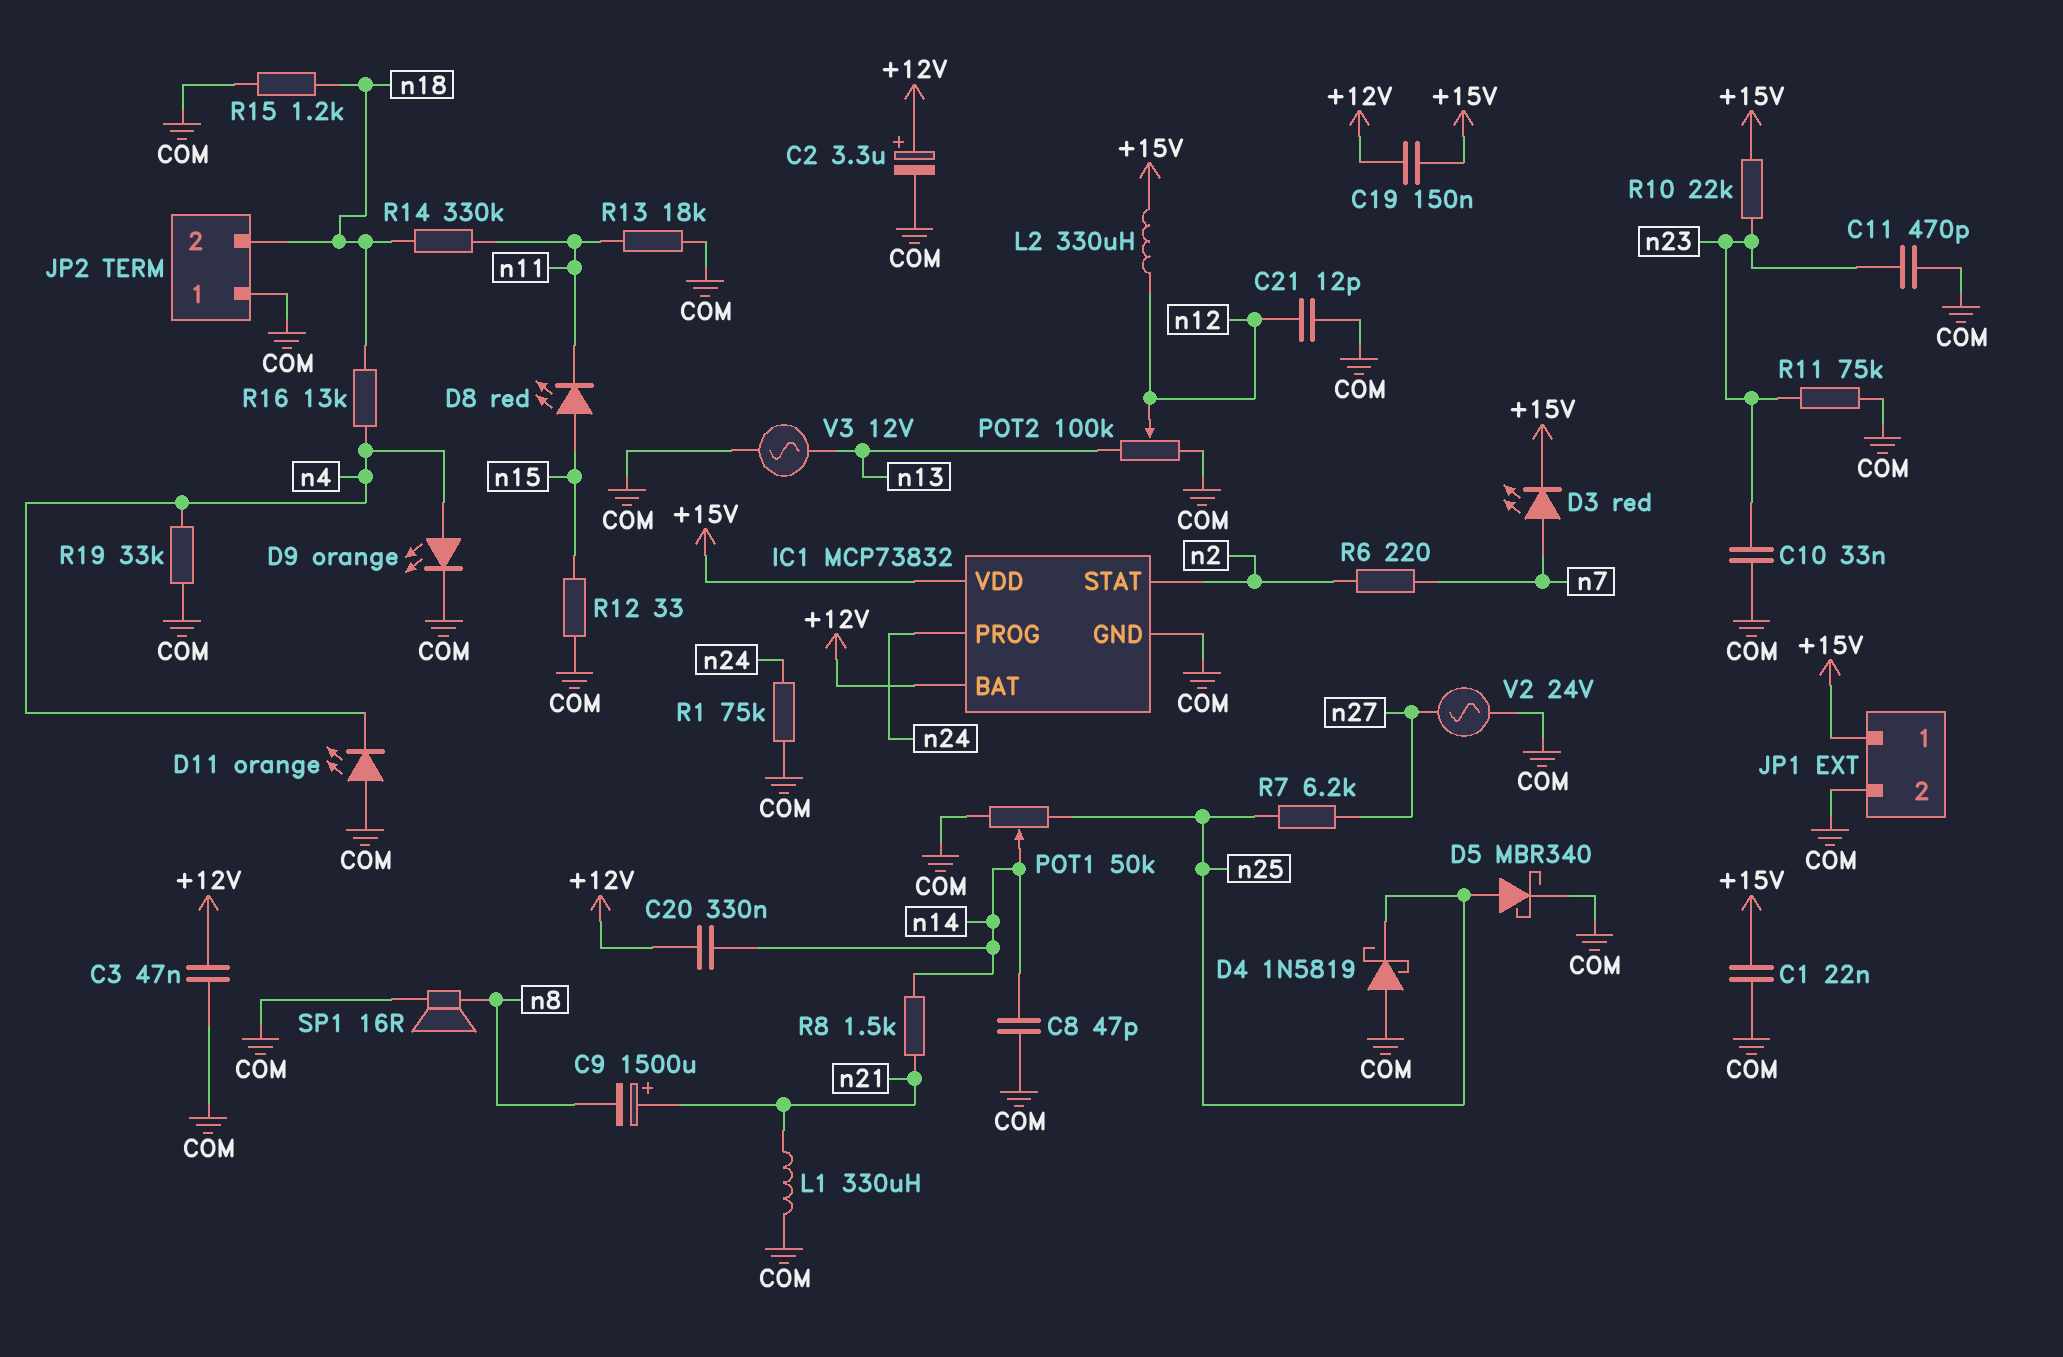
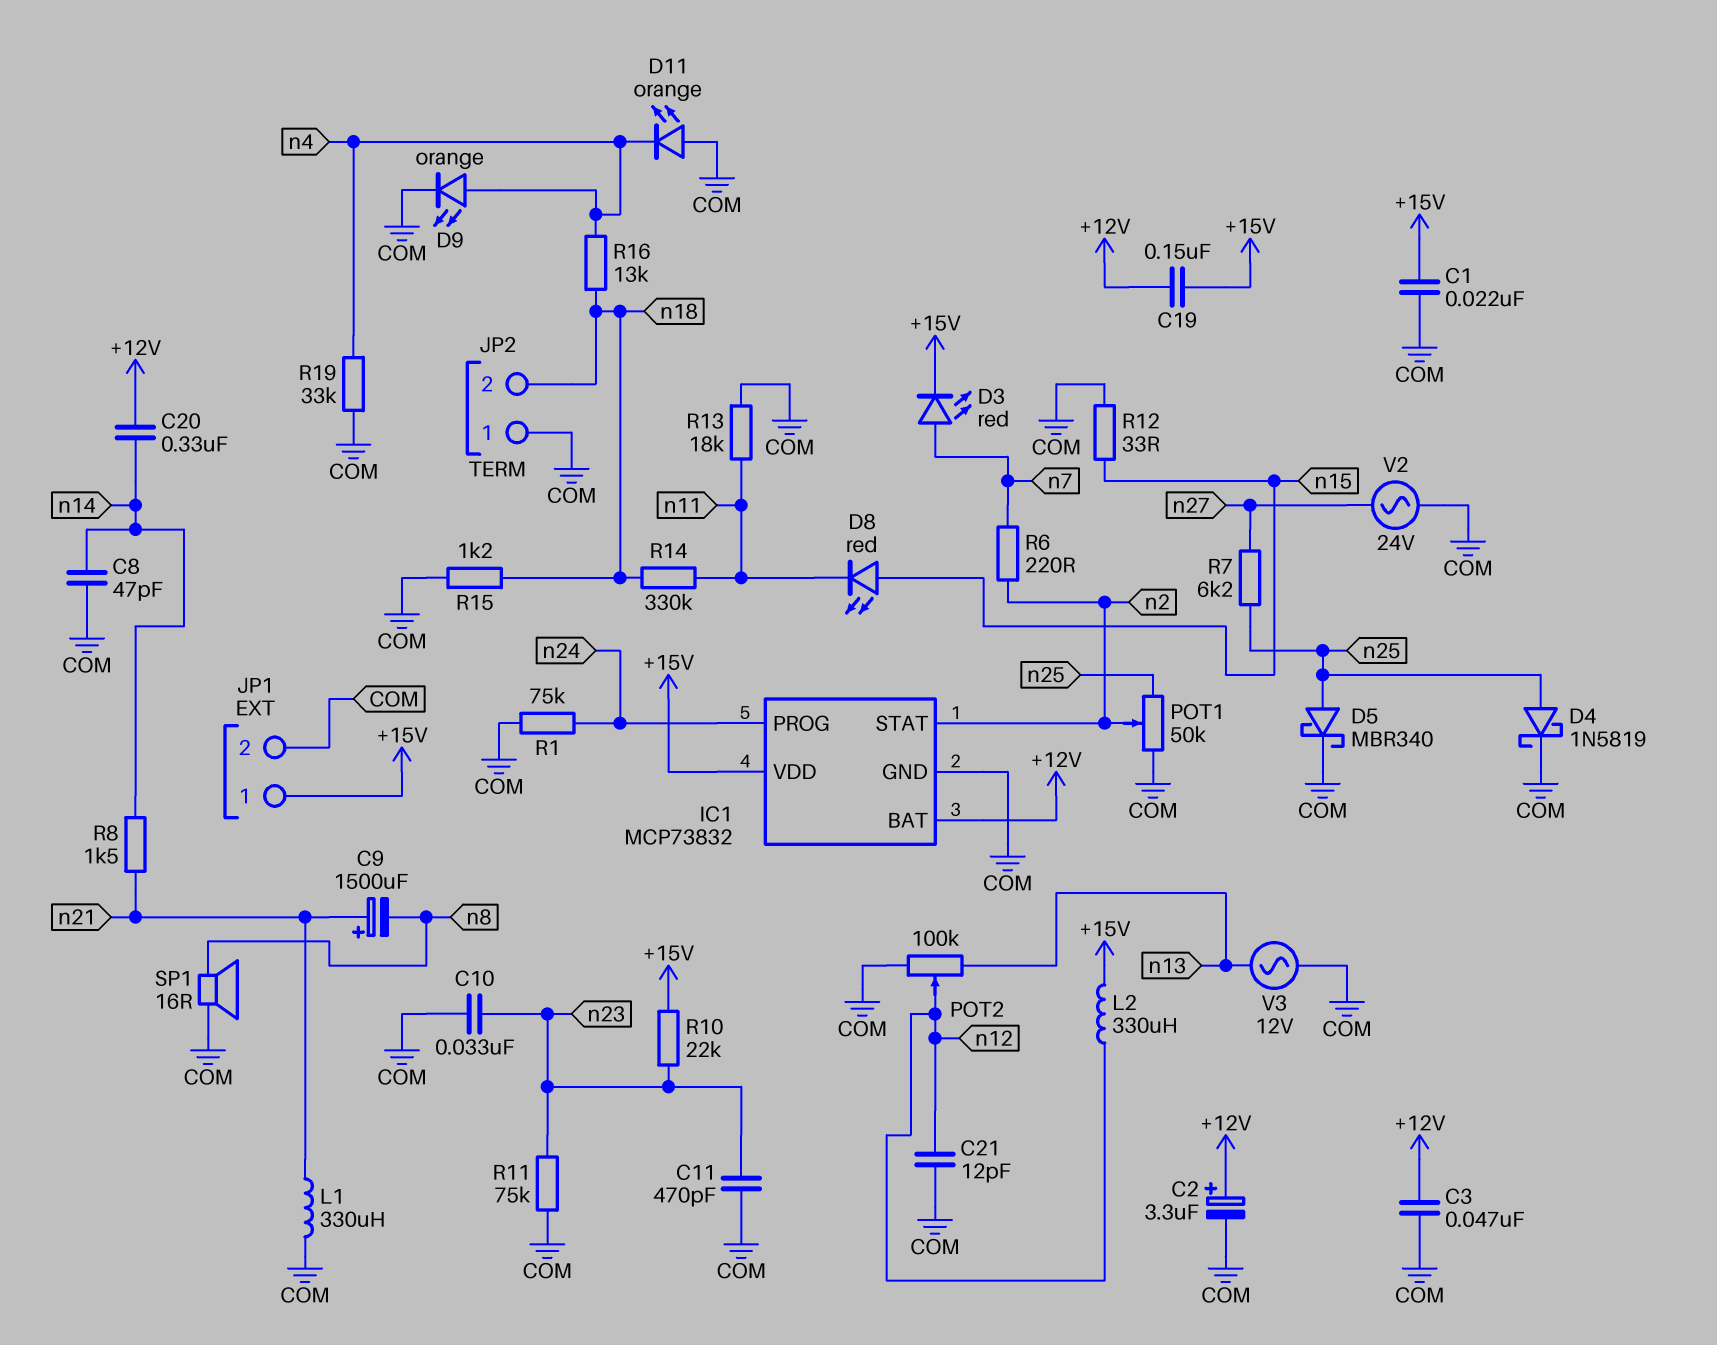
D4: schottky 1N5819 (A COM, K n25) -> schottky 1N5819 (A n25, K COM)
POT1: 50k (COM, n25, wiper n14) -> 50k (COM, n25, wiper n2)

